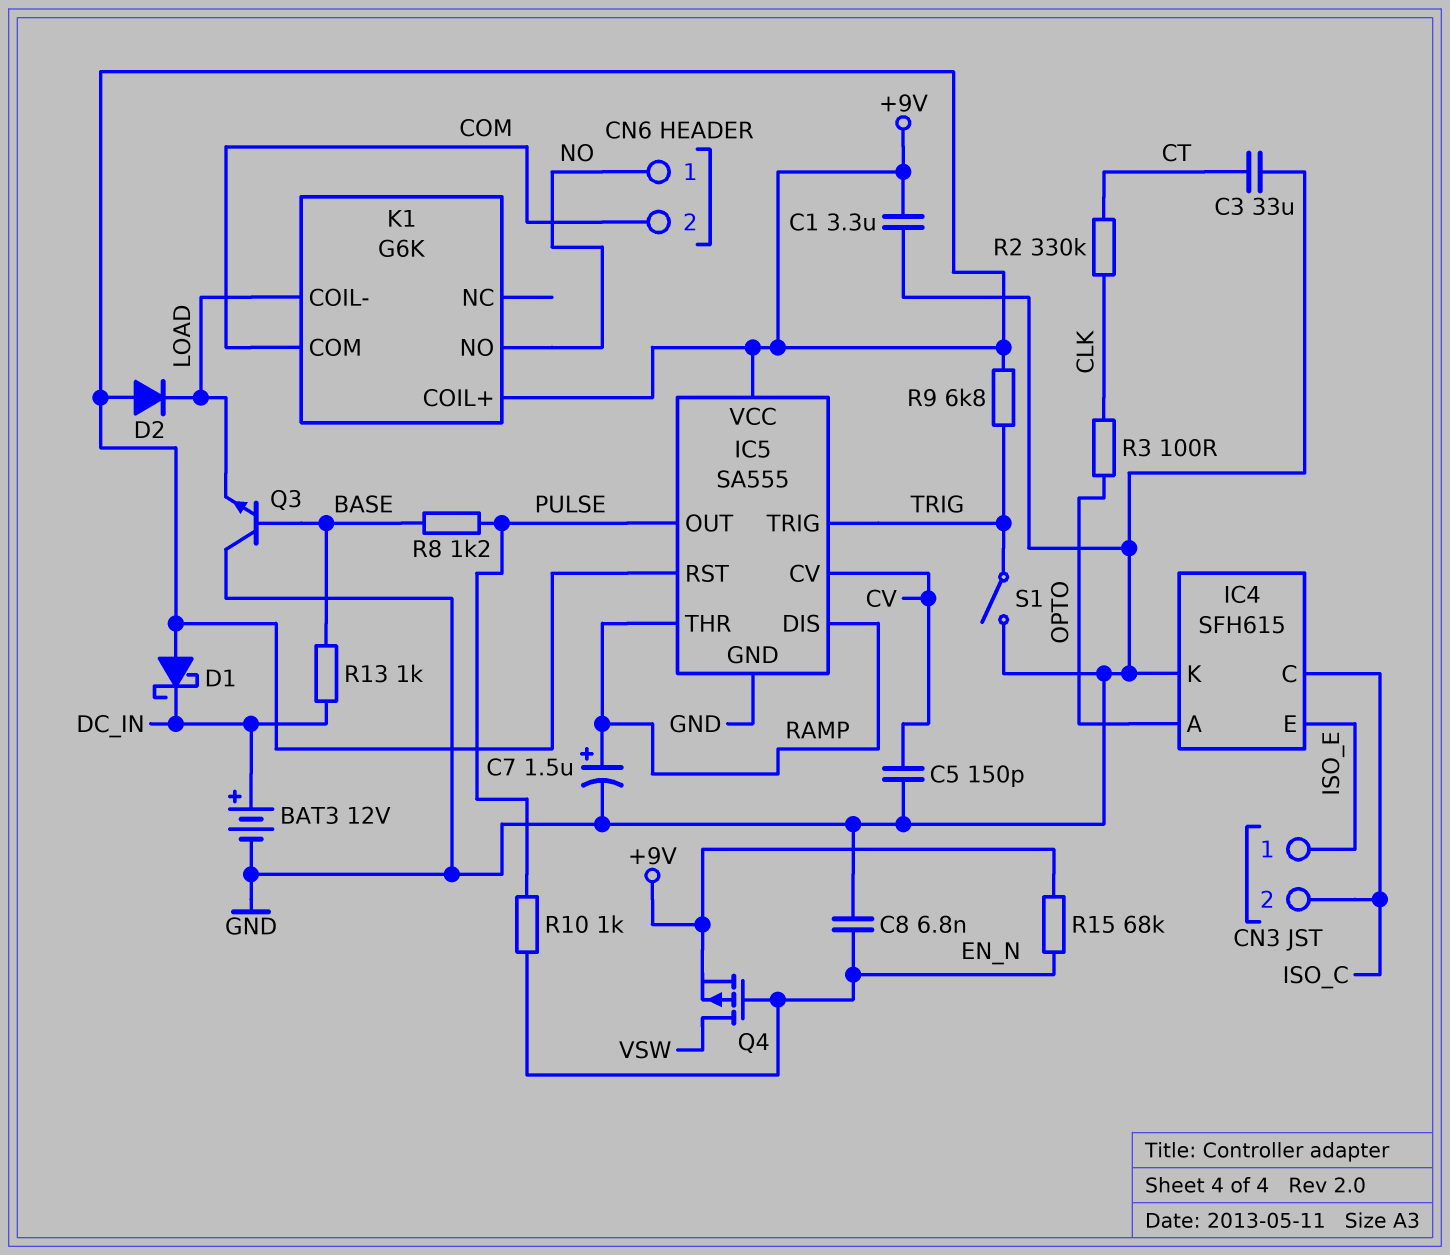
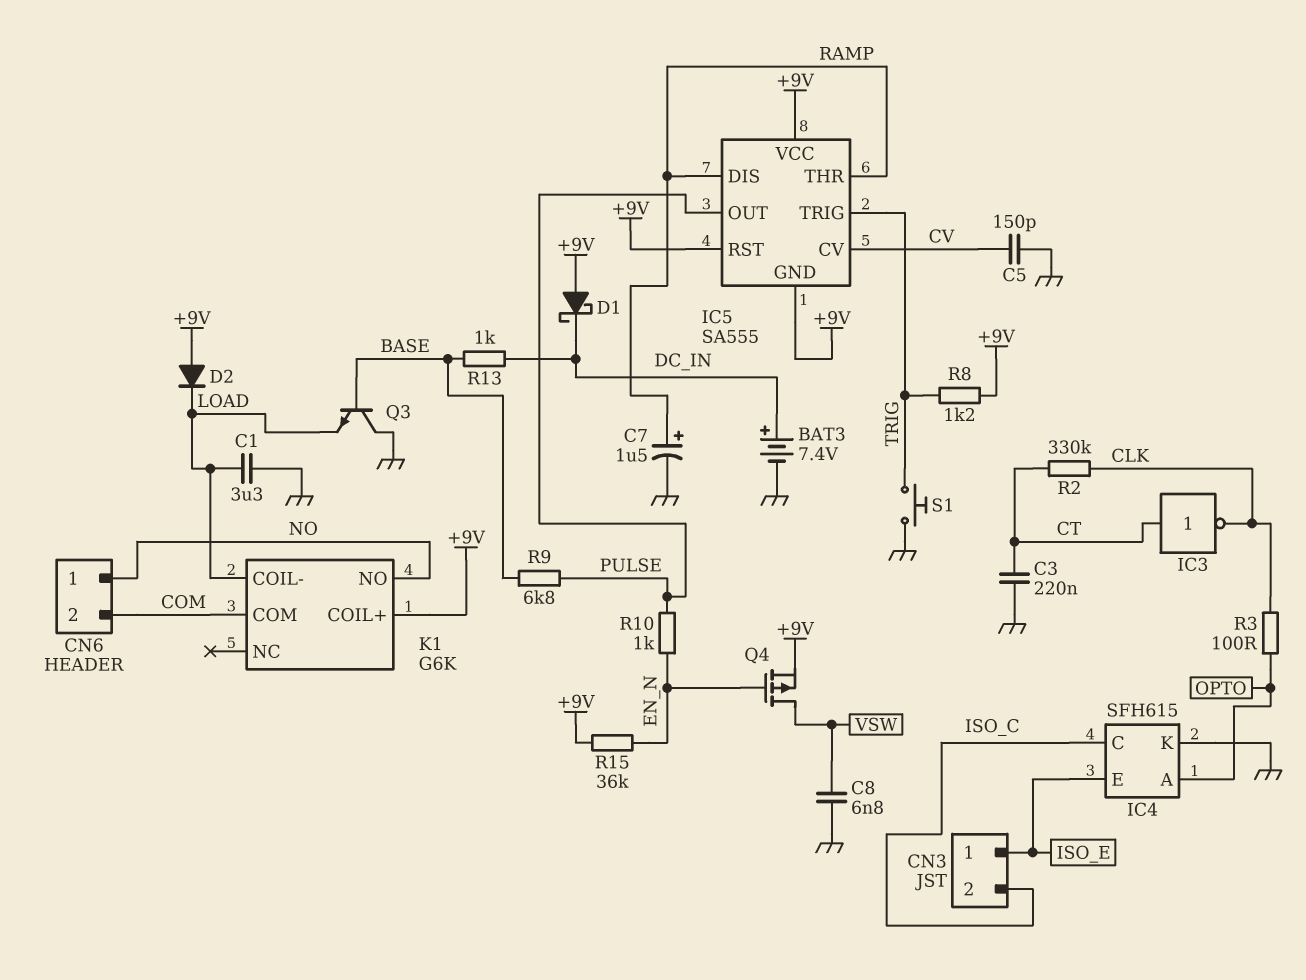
BAT3: 12V (plus DC_IN, minus GND) -> 7.4V (plus DC_IN, minus GND)
C1: 3.3uF (+9V, GND) -> 3.3uF (GND, LOAD)
C3: 33uF (CT, GND) -> 220nF (CT, GND)
C8: 6.8nF (EN_N, GND) -> 6.8nF (GND, VSW)
IC3: none -> NOT (in CT, out CLK)
IC5 pin GND: GND -> +9V
R8: 1.2k (BASE, PULSE) -> 1.2k (+9V, TRIG)
R9: 6.8k (+9V, TRIG) -> 6.8k (BASE, PULSE)
R15: 68k (+9V, EN_N) -> 36k (+9V, EN_N)
S1: switch (GND, TRIG) -> button (GND, TRIG)

